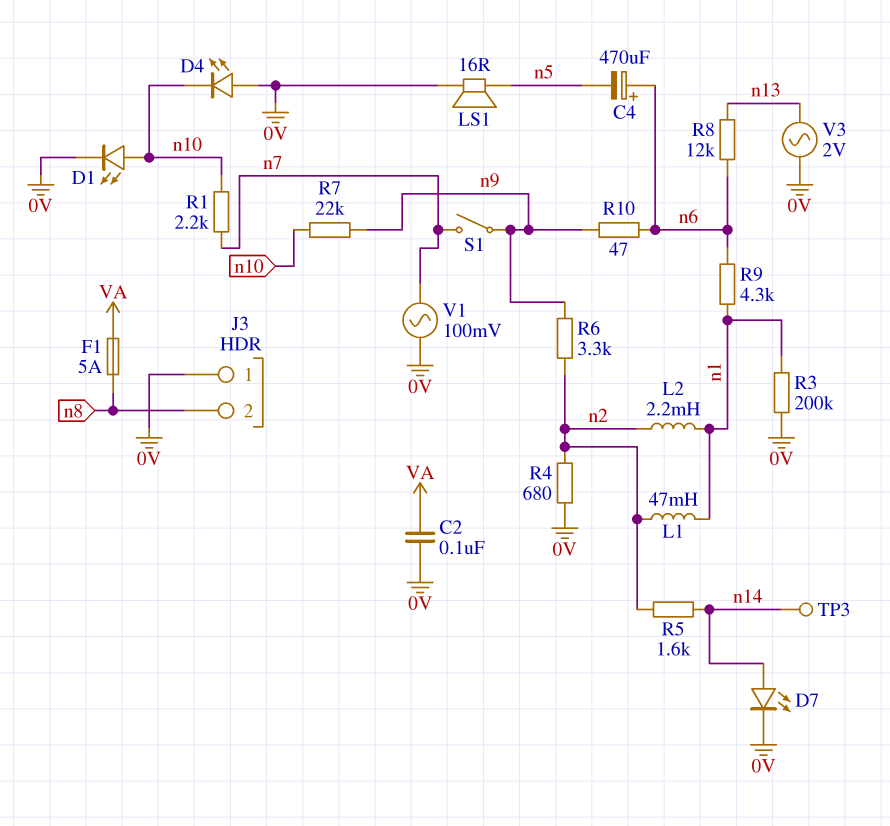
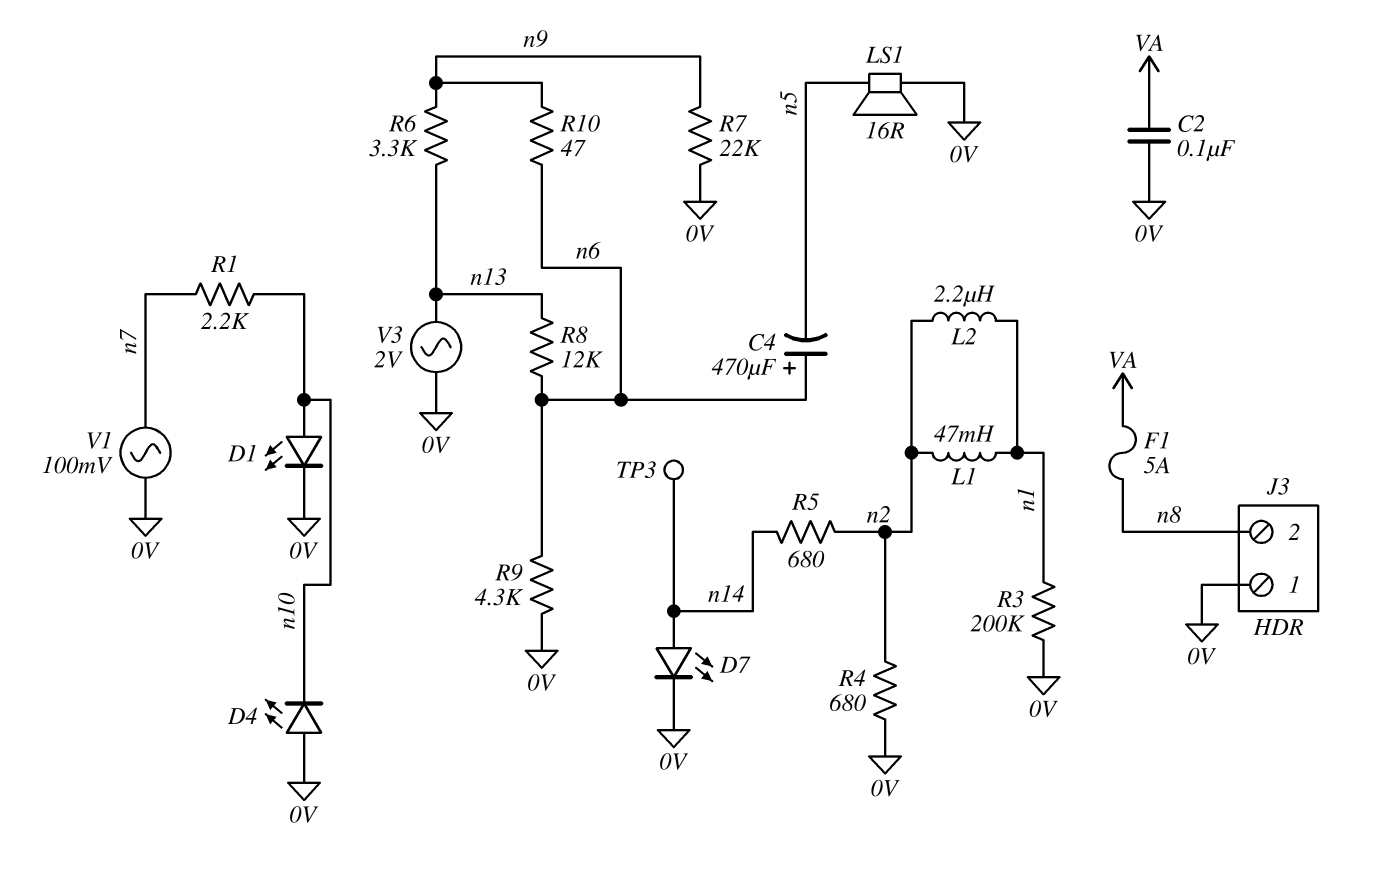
L2: 2.2mH (n1, n2) -> 2.2uH (n1, n2)
R5: 1.6k (n2, n14) -> 680 (n2, n14)
R6: 3.3k (n2, n9) -> 3.3k (n9, n13)
R7: 22k (n9, n10) -> 22k (0V, n9)
R9: 4.3k (n1, n6) -> 4.3k (0V, n6)
S1: switch (n7, n9) -> none

